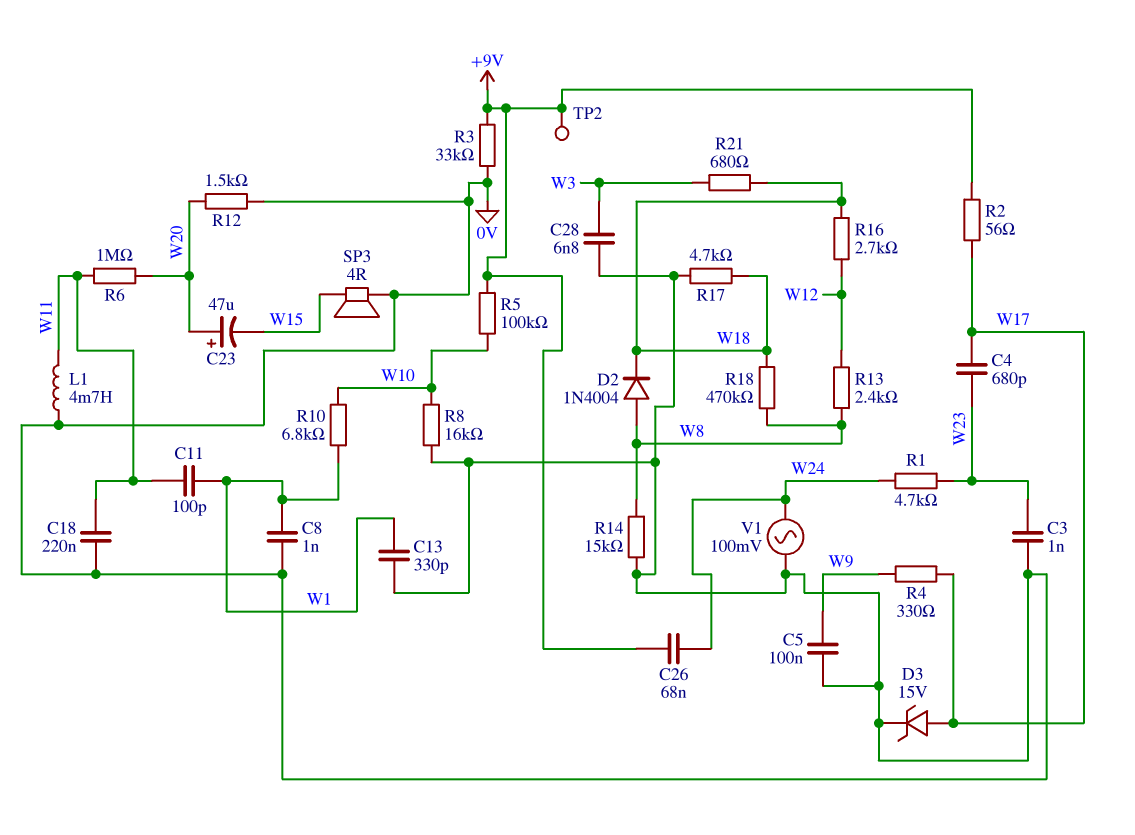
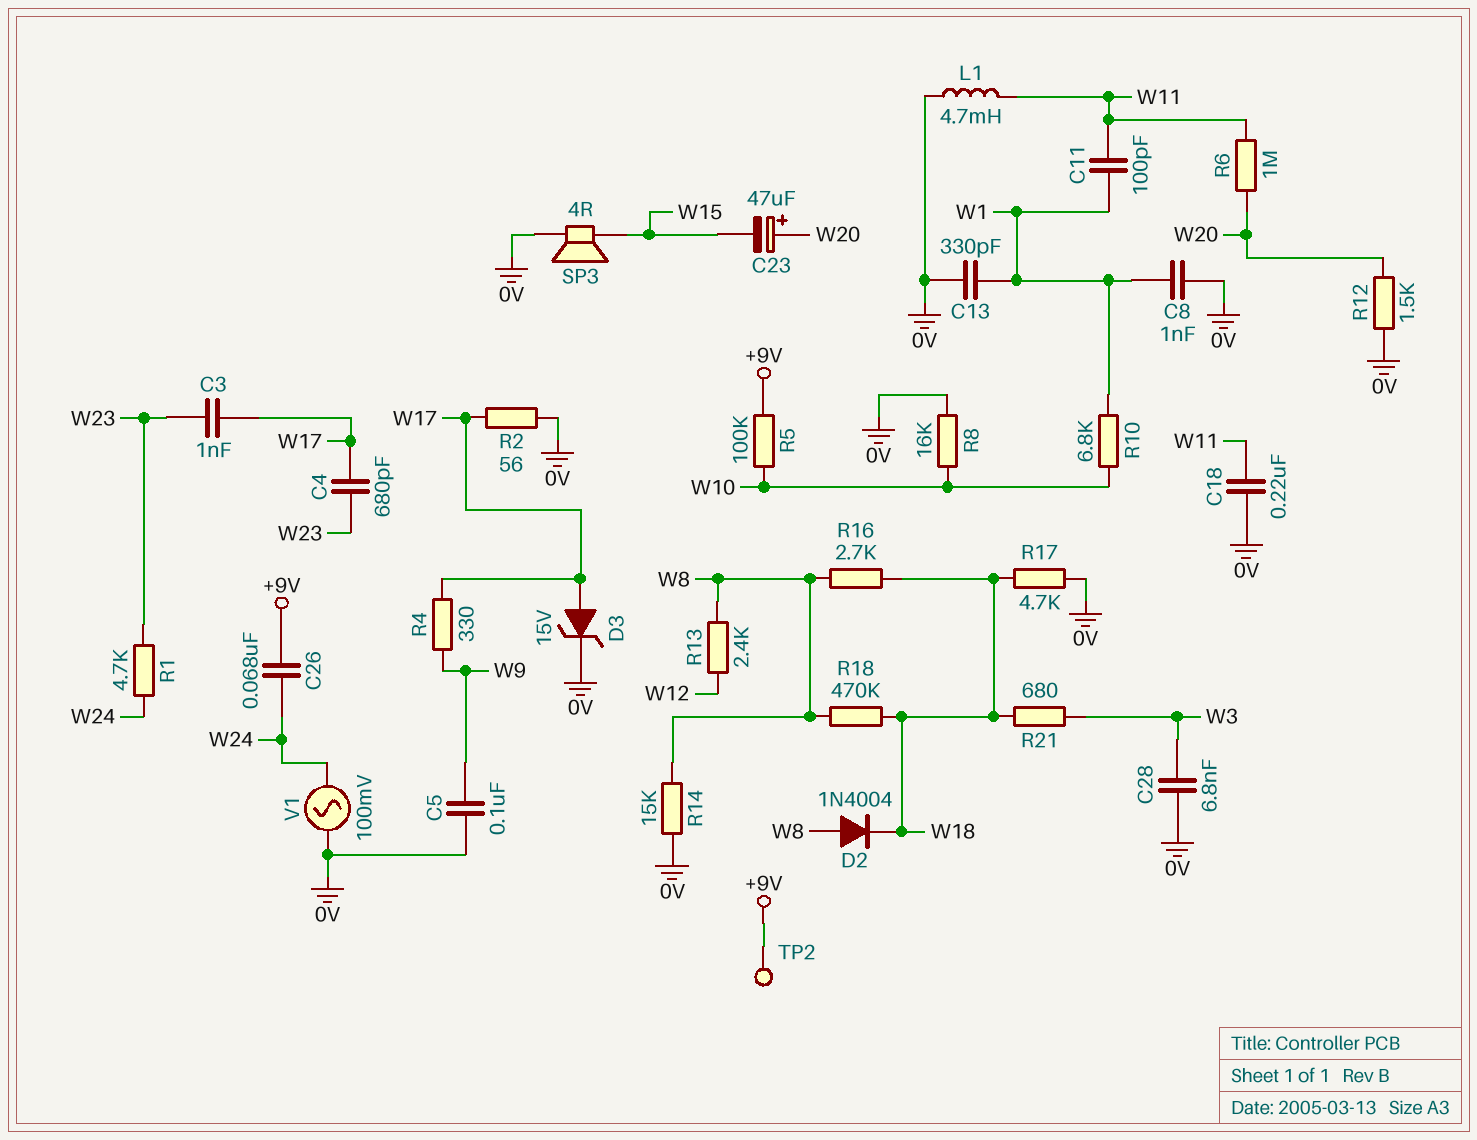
C3: 1nF (0V, W23) -> 1nF (W17, W23)
R2: 56 (+9V, W17) -> 56 (0V, W17)
R3: 33k (+9V, 0V) -> none
R16: 2.7k (W12, W18) -> 2.7k (W8, W18)

